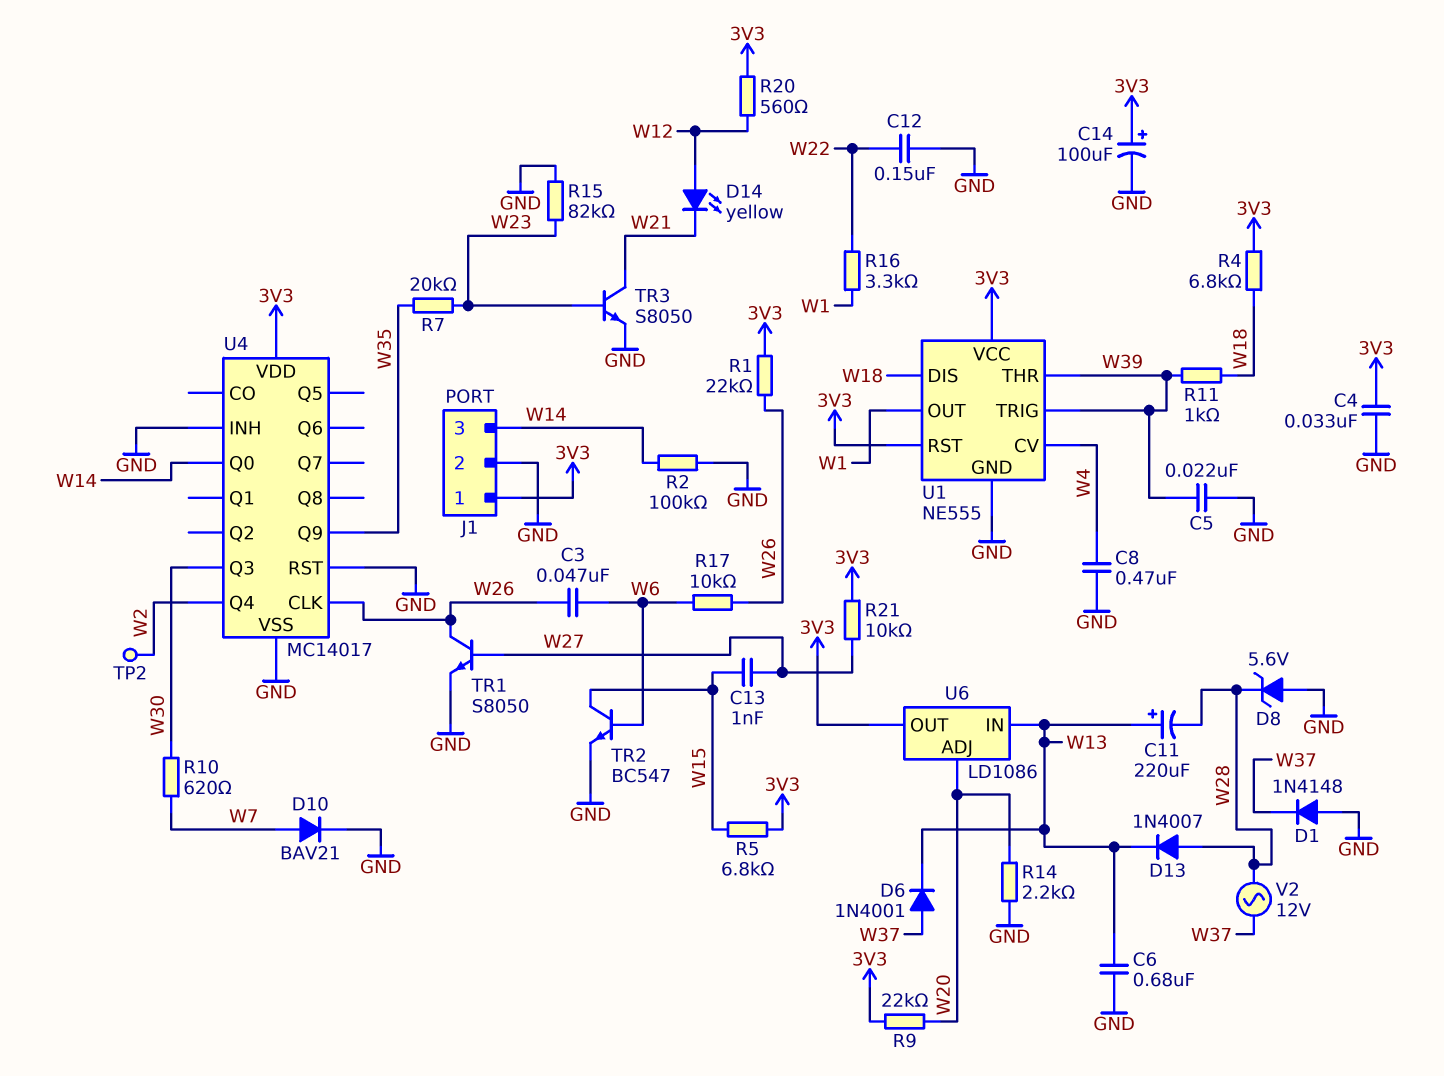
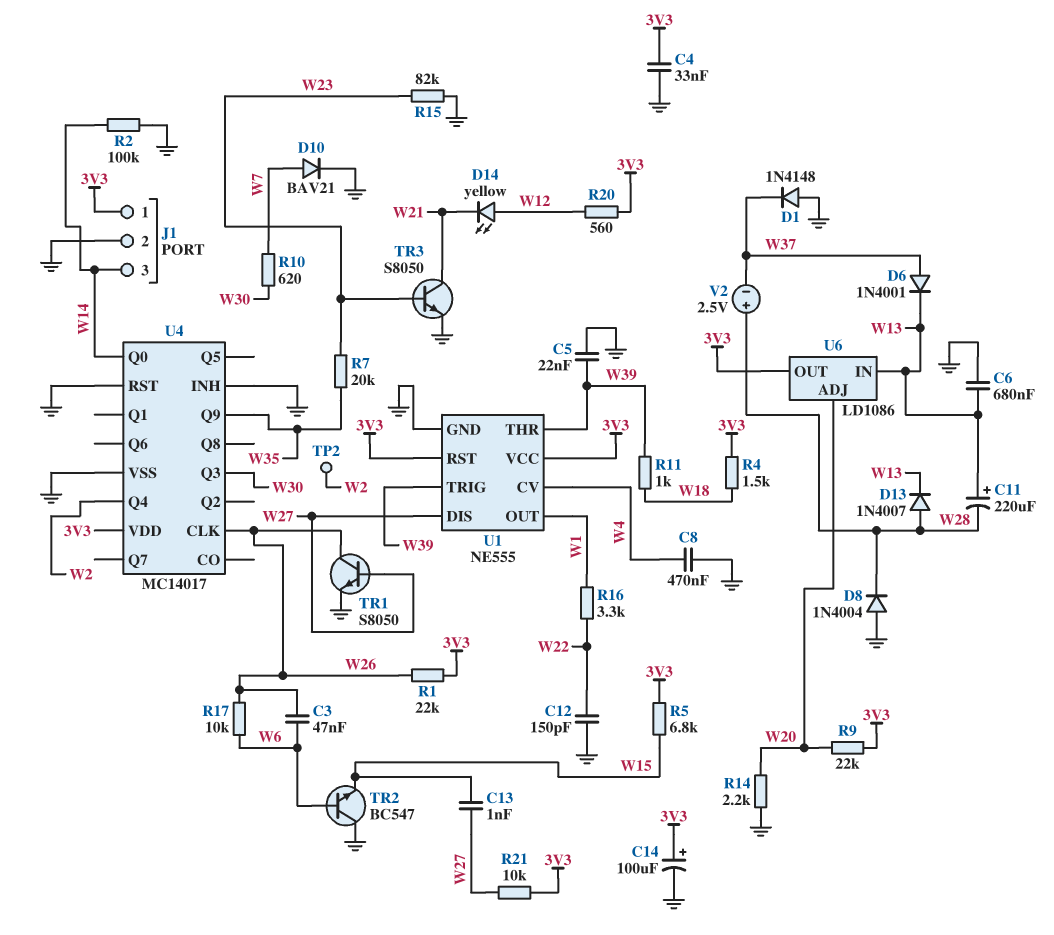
C12: 150nF (GND, W22) -> 150pF (GND, W22)
D8: zener 5.6V (A GND, K W28) -> diode 1N4004 (A GND, K W28)
R4: 6.8k (3V3, W18) -> 1.5k (3V3, W18)
TR2: NPN BC547 (B W6, C W15, E GND) -> NPN BC547 (B W6, C GND, E W15)
U1 pin DIS: W18 -> W27
V2: AC 12V (W28, W37) -> 2.5V (plus W28, minus W37)

